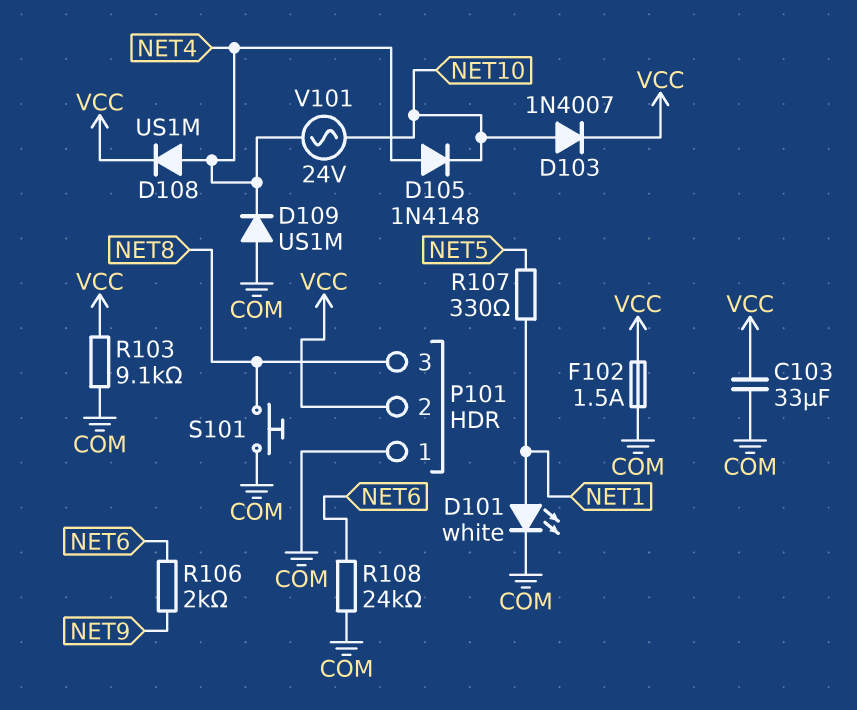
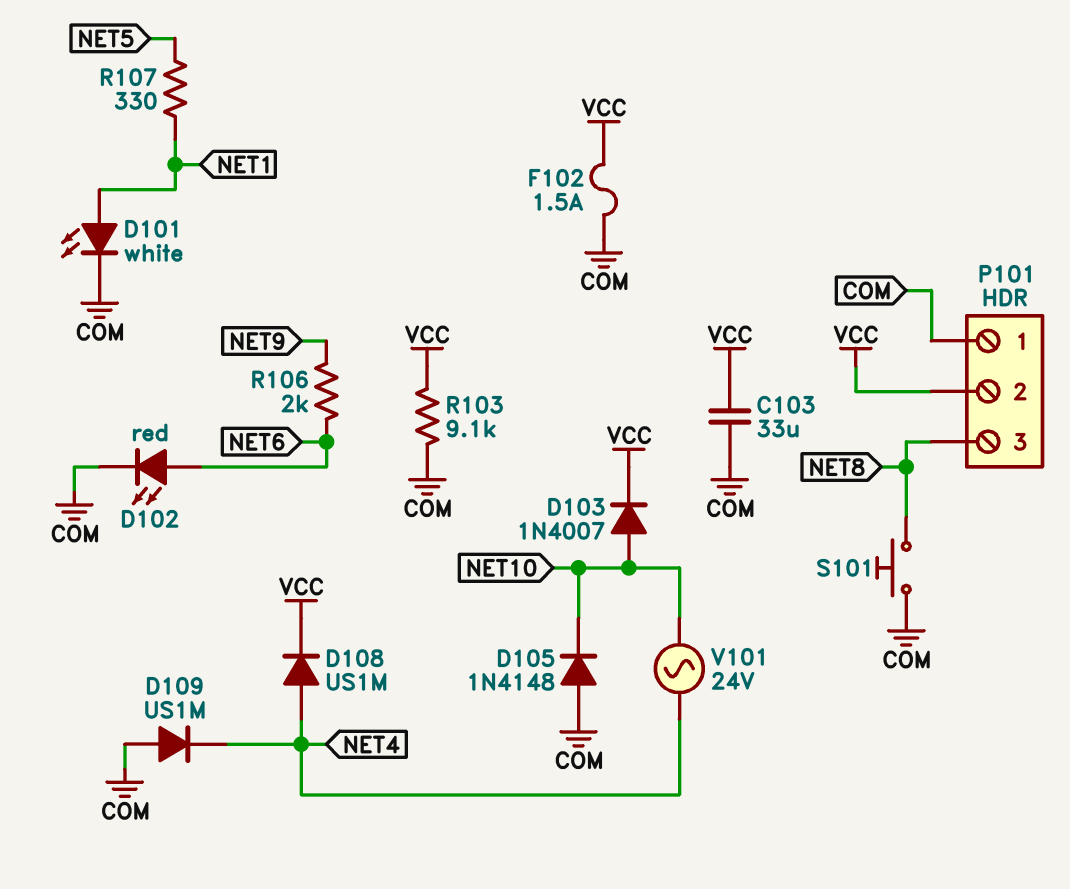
D102: none -> LED red (A NET6, K COM)
D105: diode 1N4148 (A NET4, K NET10) -> diode 1N4148 (A COM, K NET10)
R108: 24k (COM, NET6) -> none

